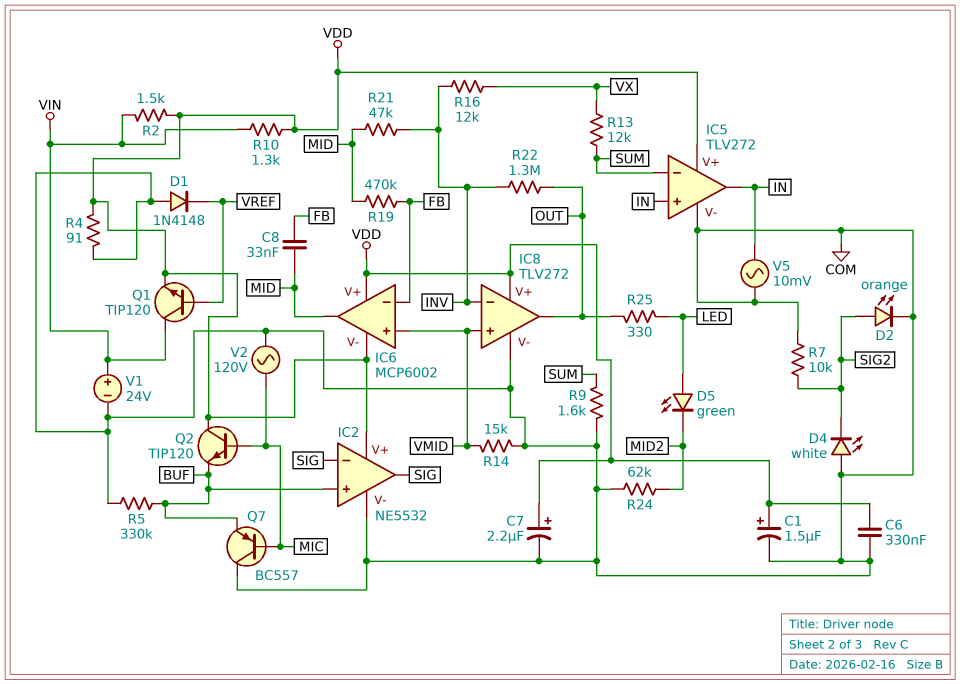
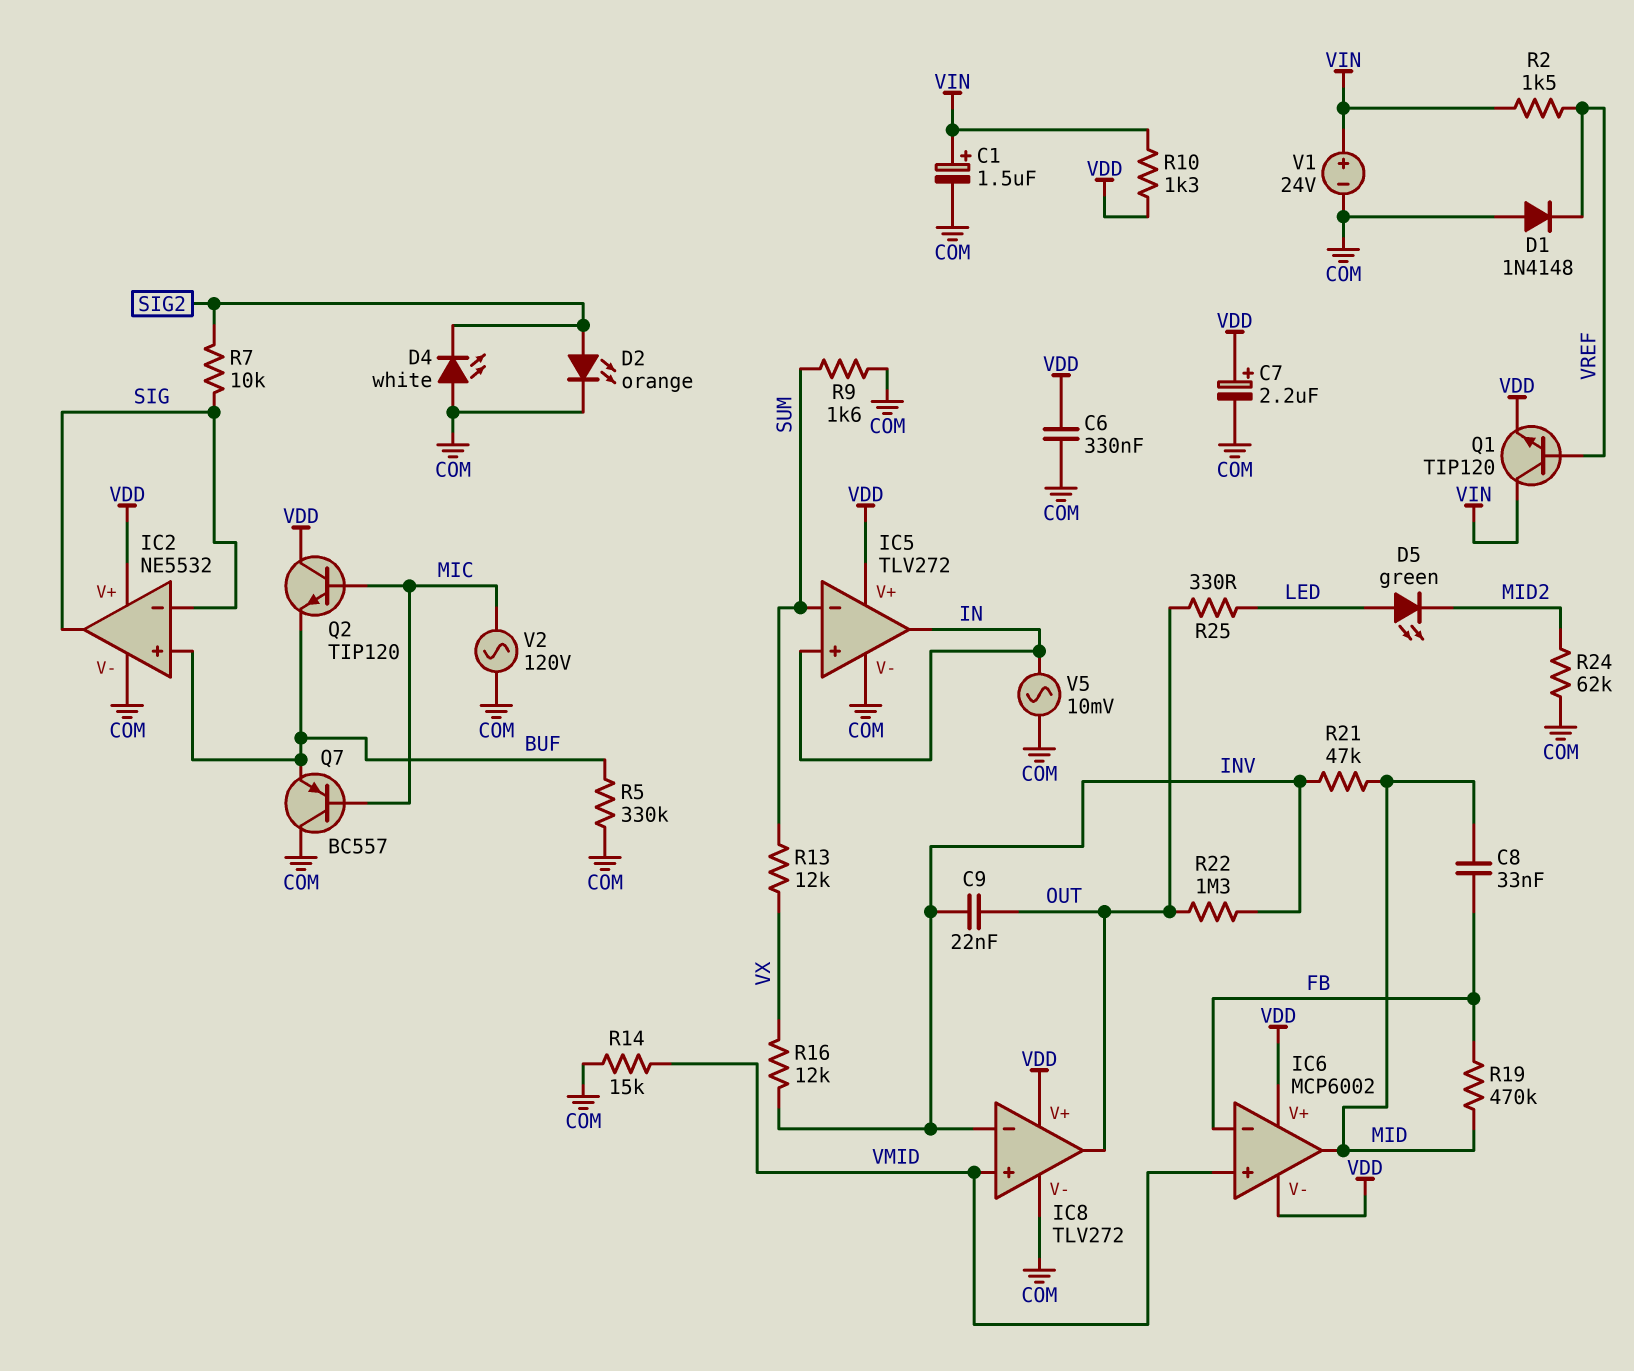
C1: 1.5uF (plus VDD, minus COM) -> 1.5uF (plus VIN, minus COM)
C9: none -> 22nF (INV, OUT)
R2: 1.5k (VDD, VIN) -> 1.5k (VIN, VREF)
R4: 91 (COM, VDD) -> none
R7: 10k (COM, SIG2) -> 10k (SIG, SIG2)

